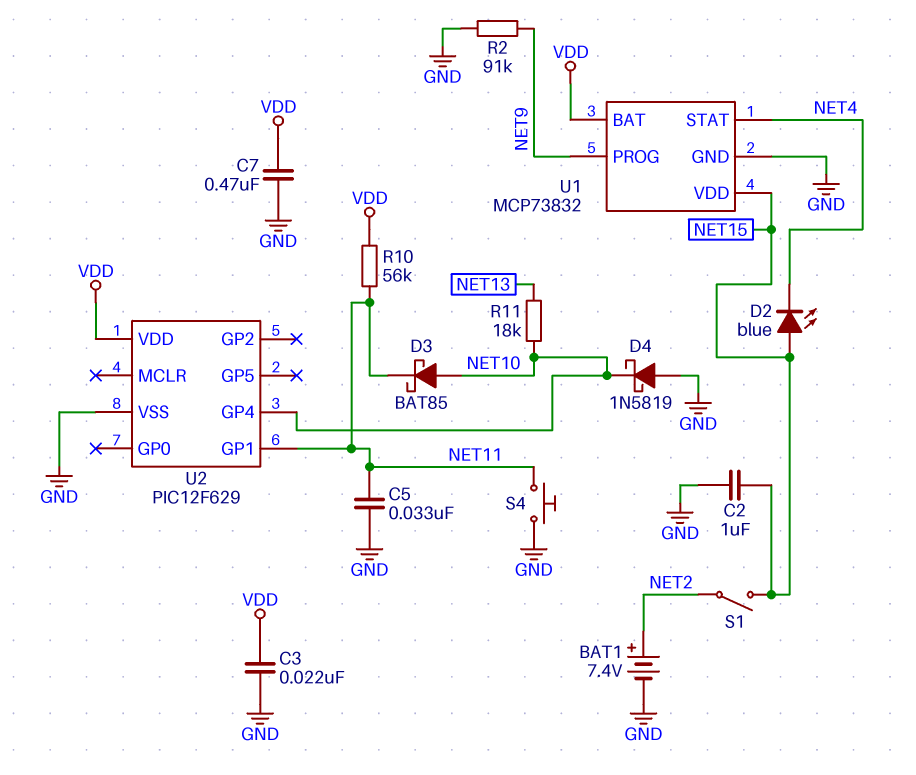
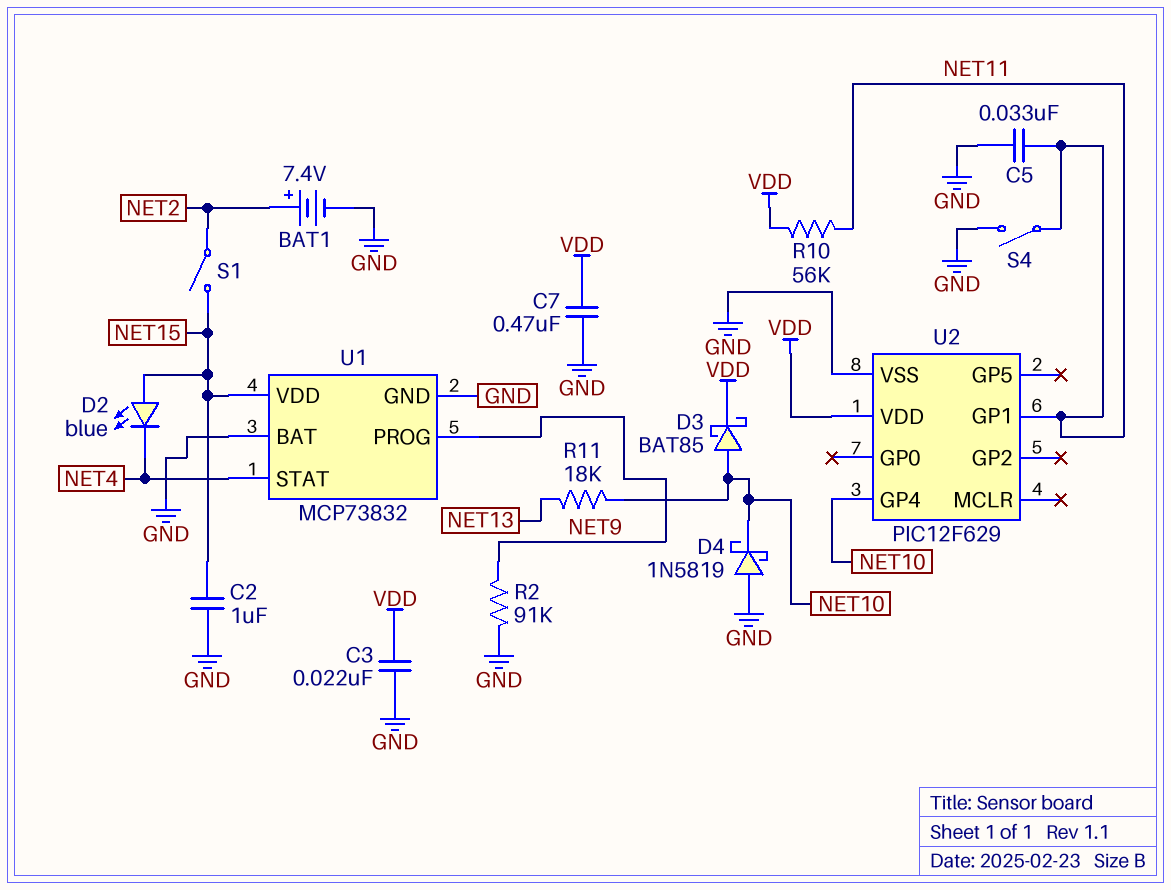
D3: schottky BAT85 (A NET10, K NET11) -> schottky BAT85 (A NET10, K VDD)
S4: button (GND, NET11) -> switch (GND, NET11)
U1 pin BAT: VDD -> GND

